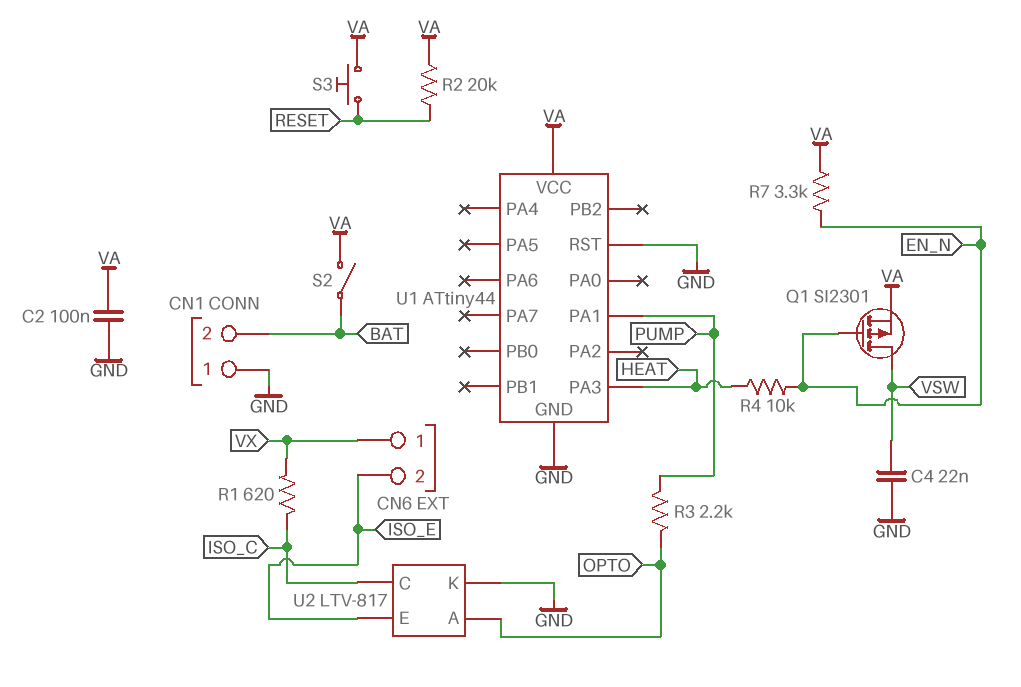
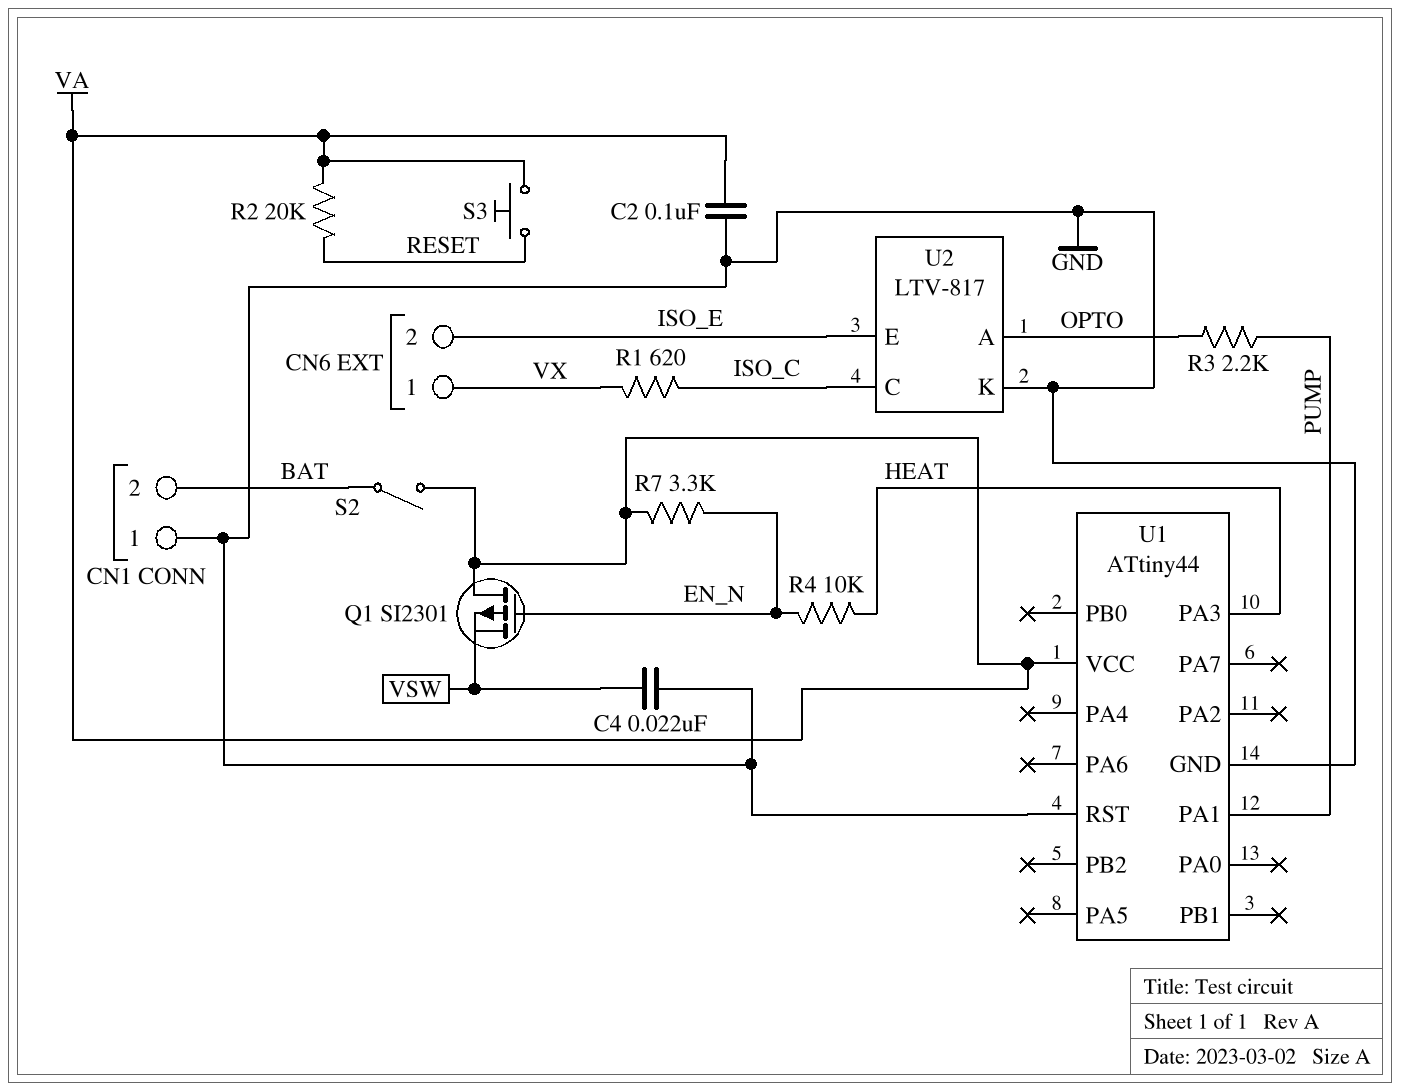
Q1: PMOS SI2301 (G EN_N, D VSW, S VA) -> PMOS SI2301 (G EN_N, D VA, S VSW)

